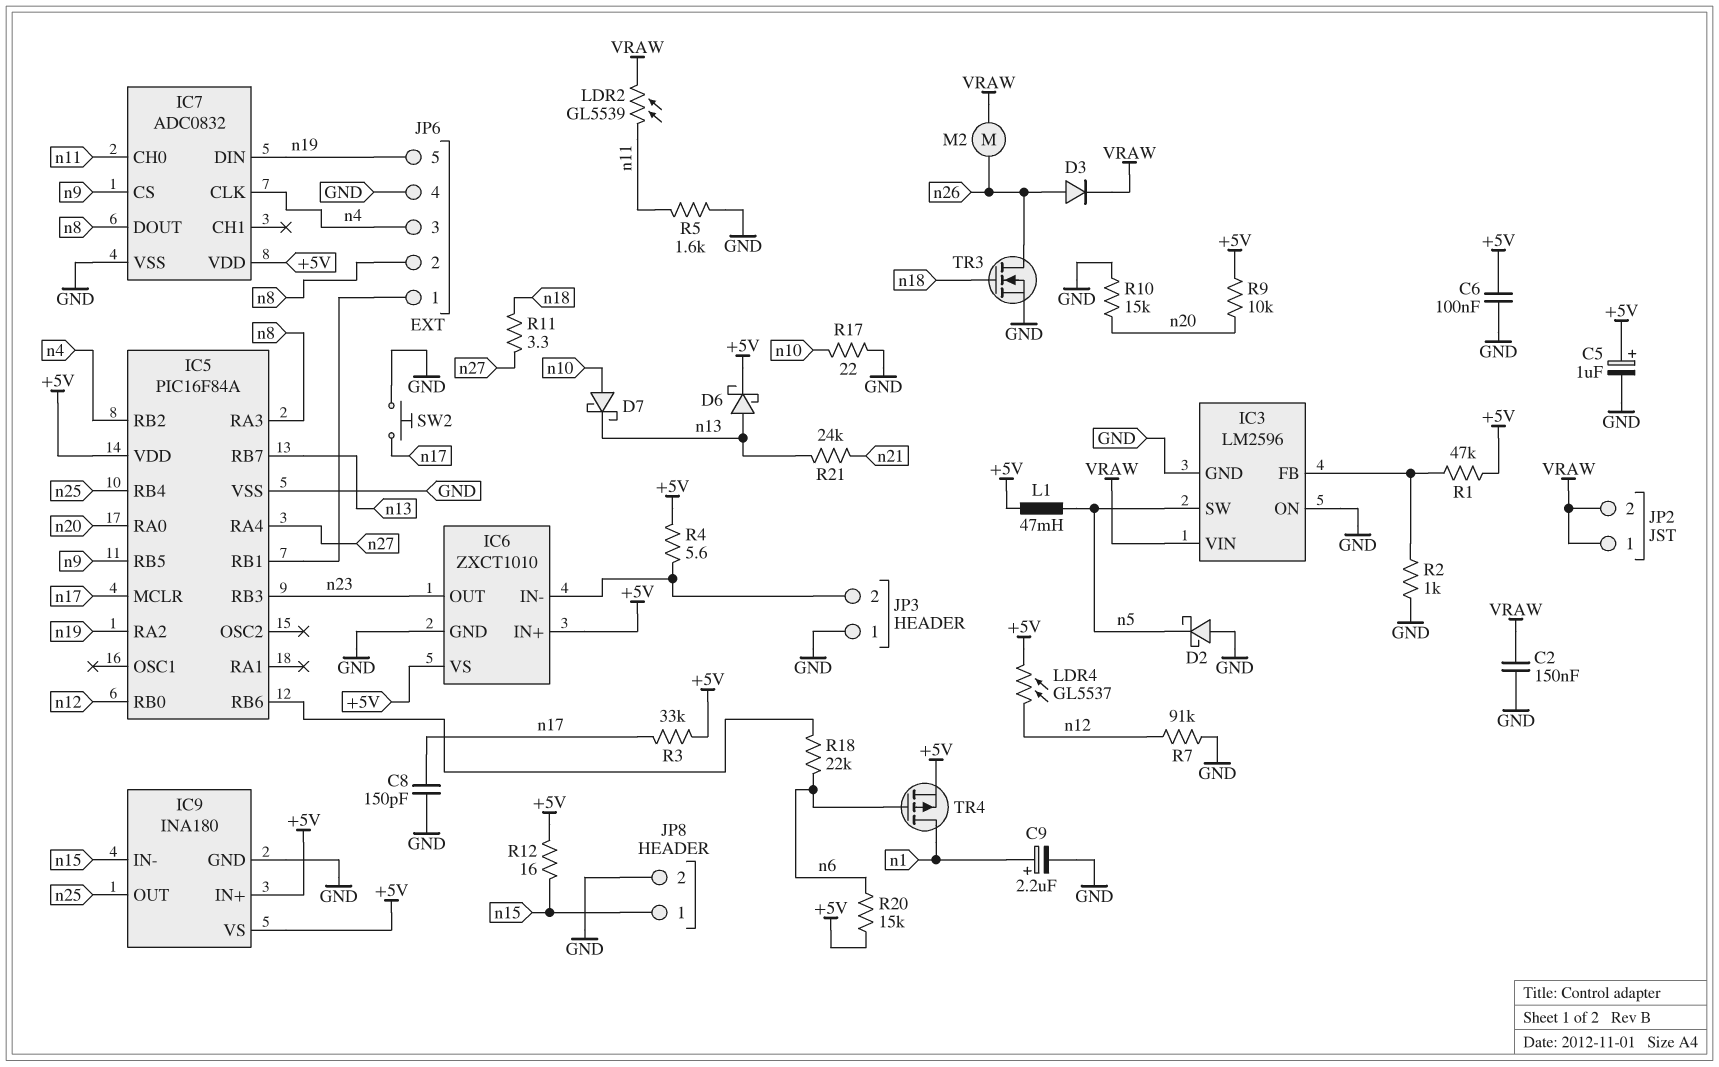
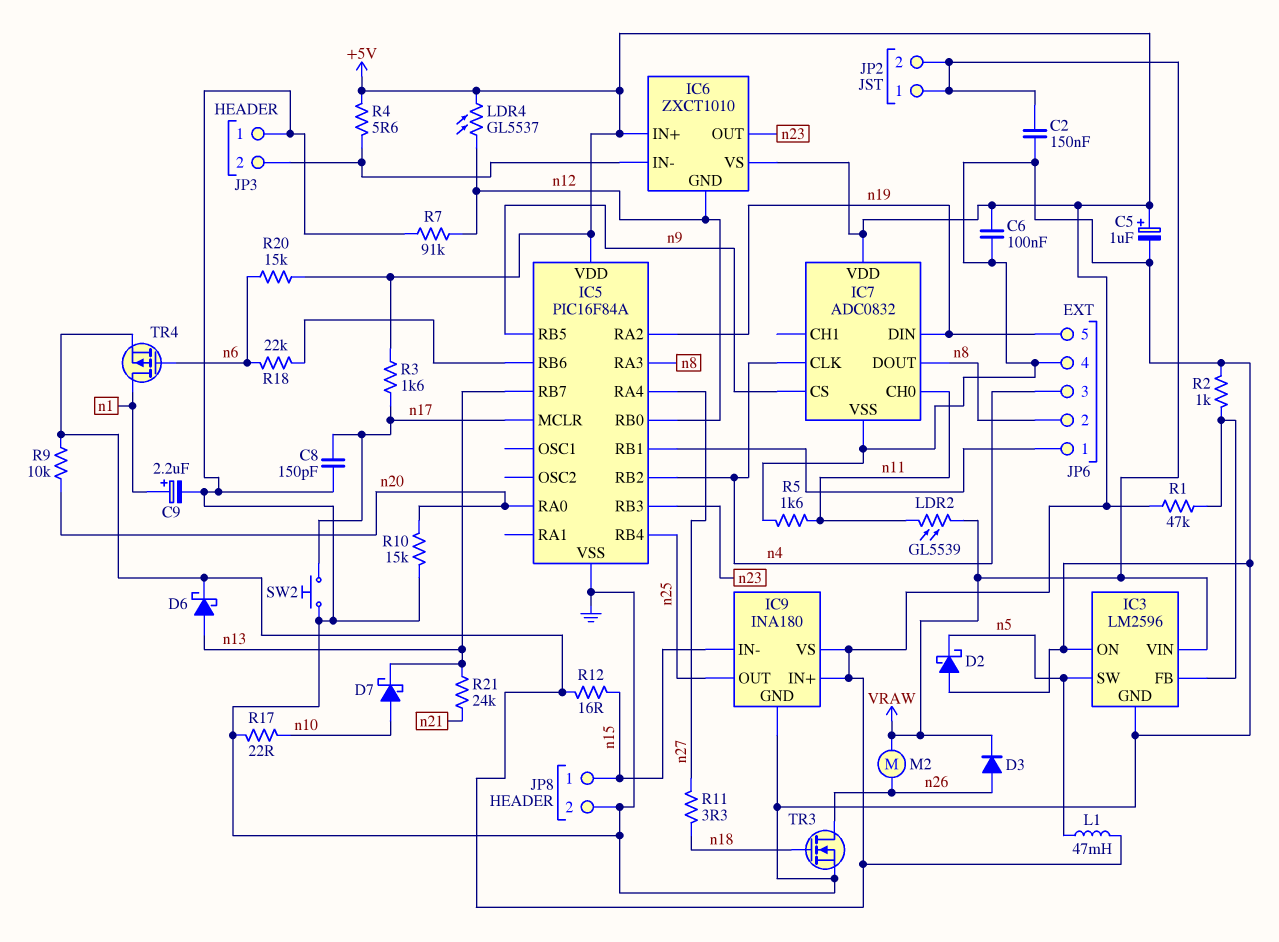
IC6 pin GND: GND -> n12
R3: 33k (+5V, n17) -> 1.6k (+5V, n17)

